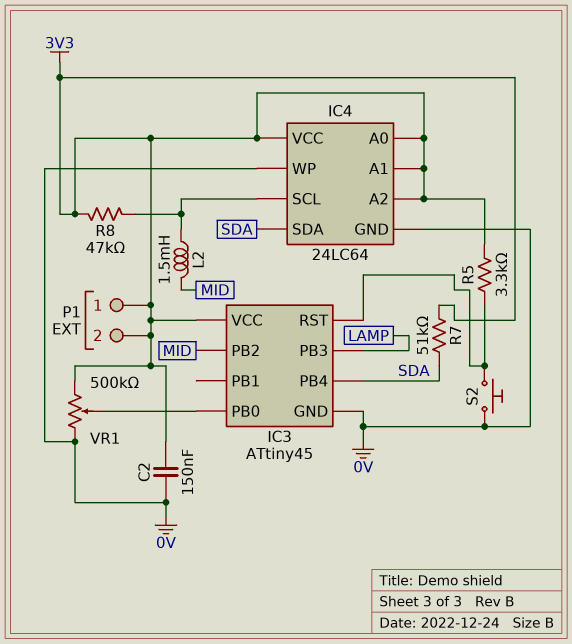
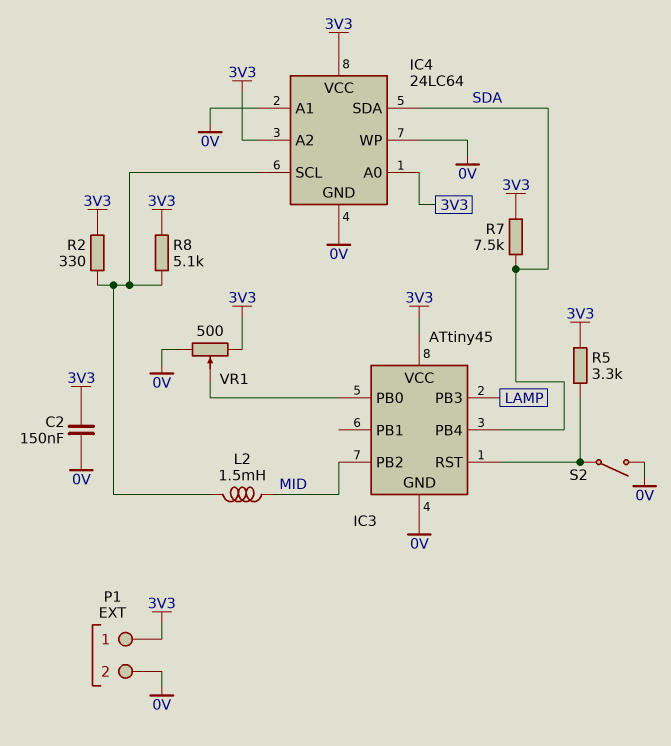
IC4 pin A1: 3V3 -> 0V
P1 pin 2: 3V3 -> 0V
R2: none -> 330 (3V3, IC4/SCL)
R7: 51k (3V3, SDA) -> 7.5k (3V3, SDA)
R8: 47k (3V3, IC4/SCL) -> 5.1k (3V3, IC4/SCL)
S2: button (0V, IC3/RST) -> switch (0V, IC3/RST)
VR1: 500k (0V, 3V3, wiper IC3/PB0) -> 500 (0V, 3V3, wiper IC3/PB0)

